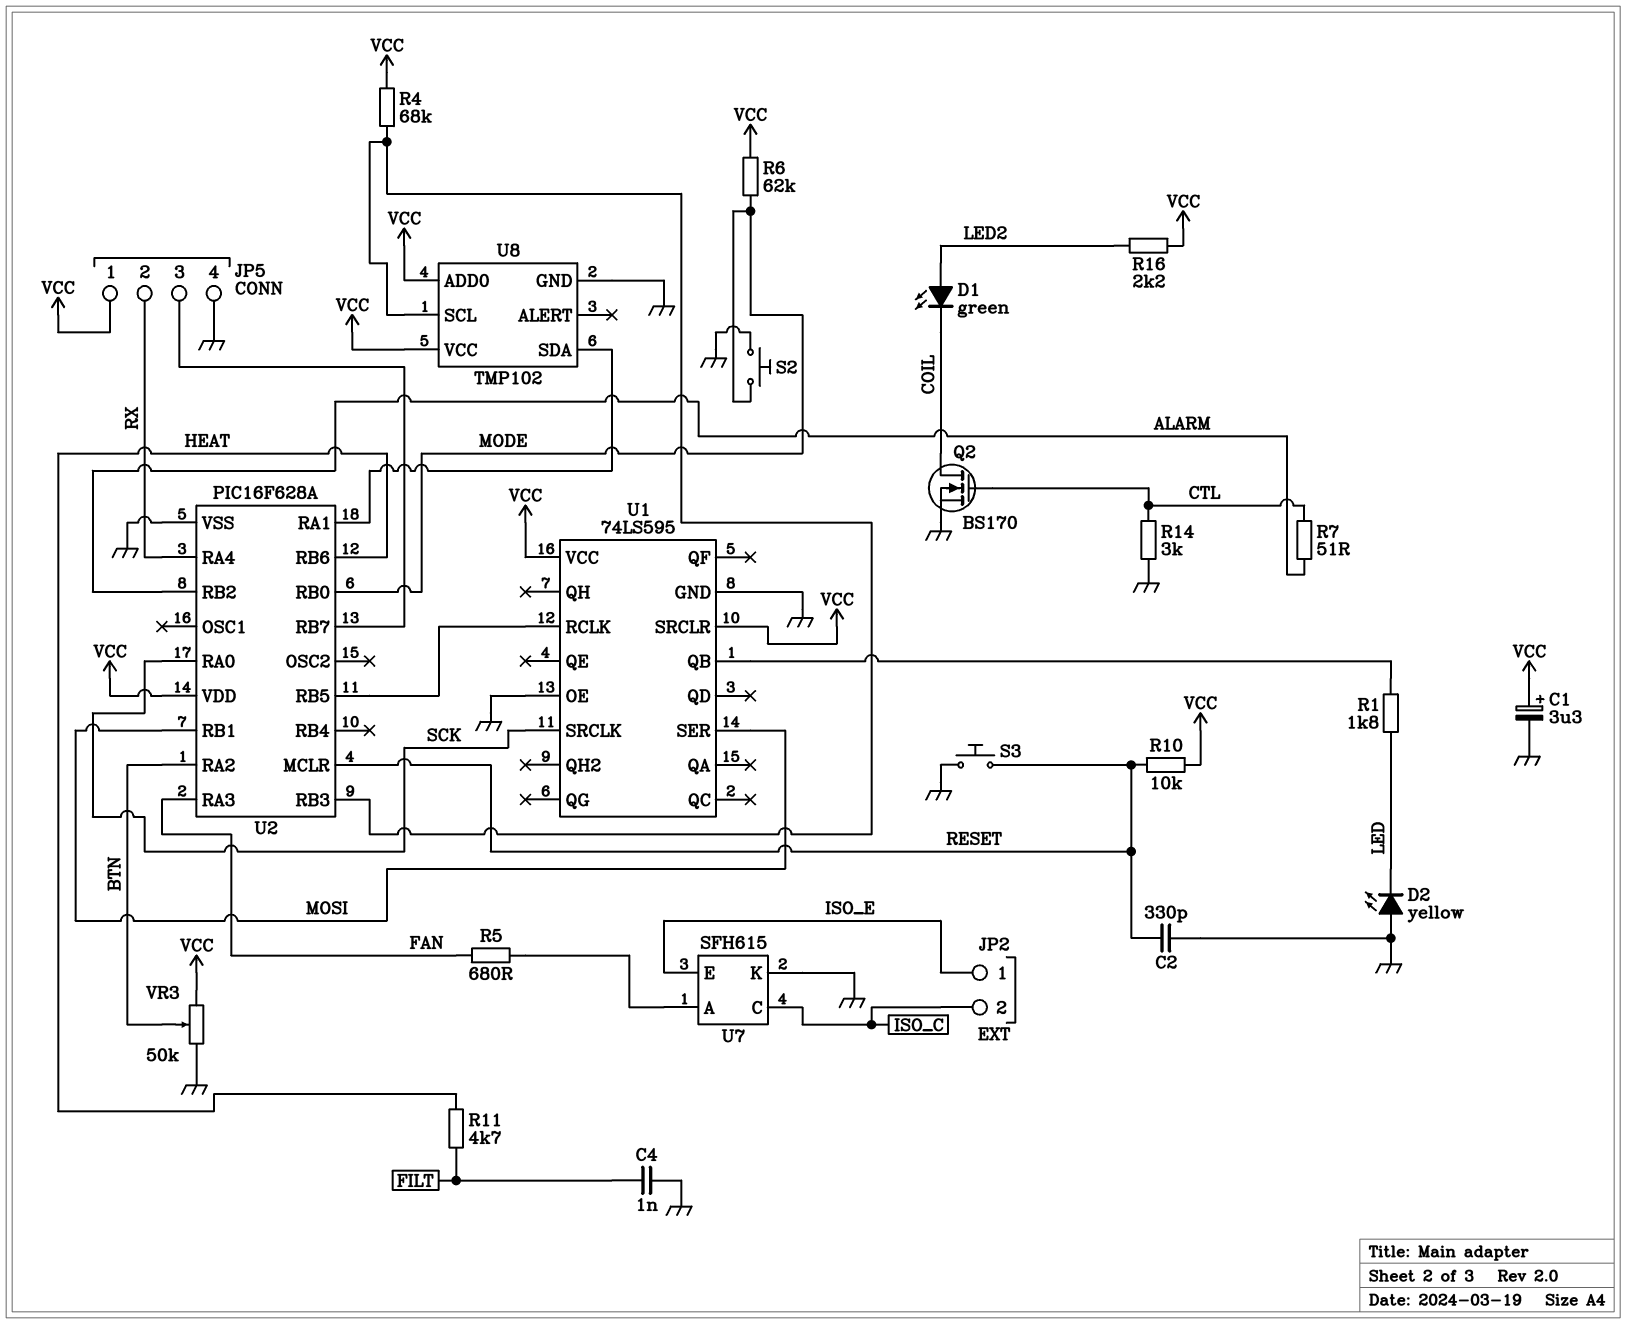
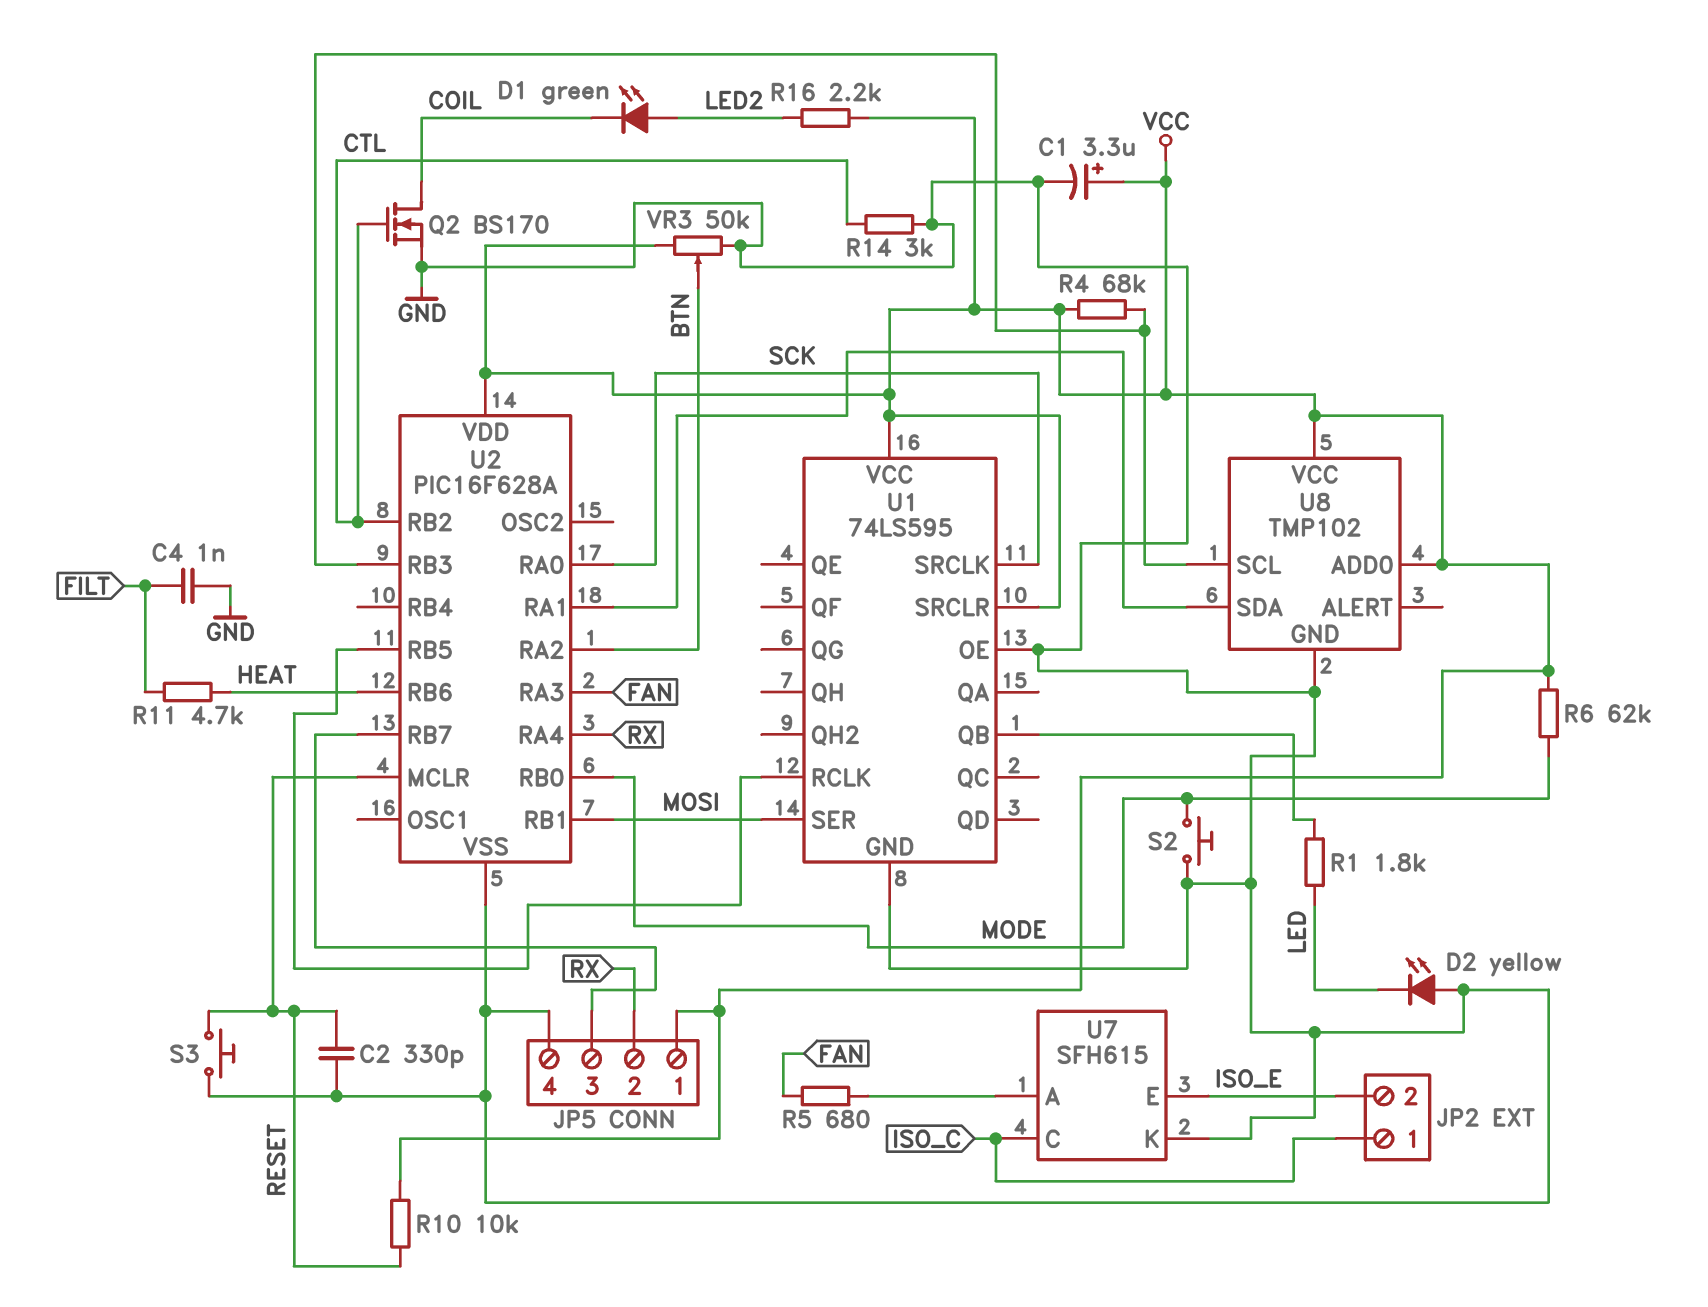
JP2 pin 1: ISO_E -> ISO_C
JP2 pin 2: ISO_C -> ISO_E
R7: 51 (ALARM, CTL) -> none
U2 pin RB2: ALARM -> CTL

